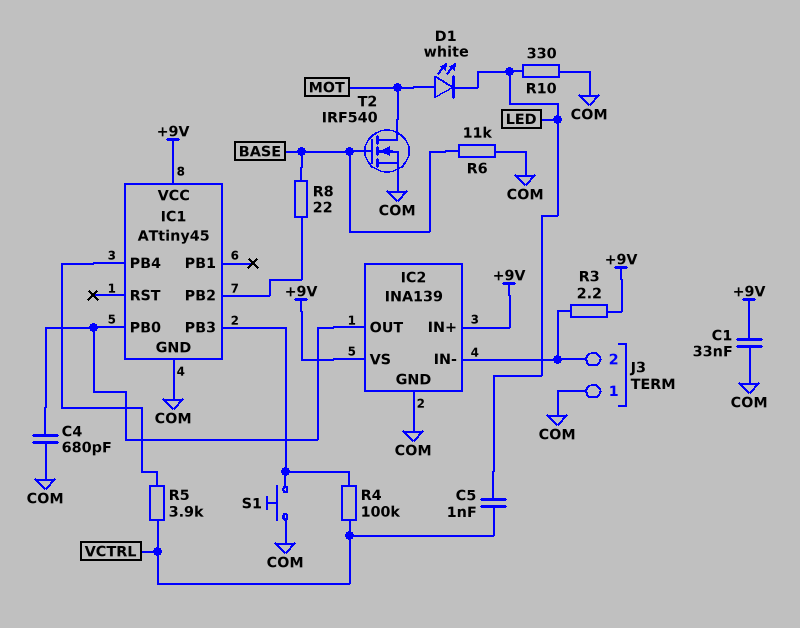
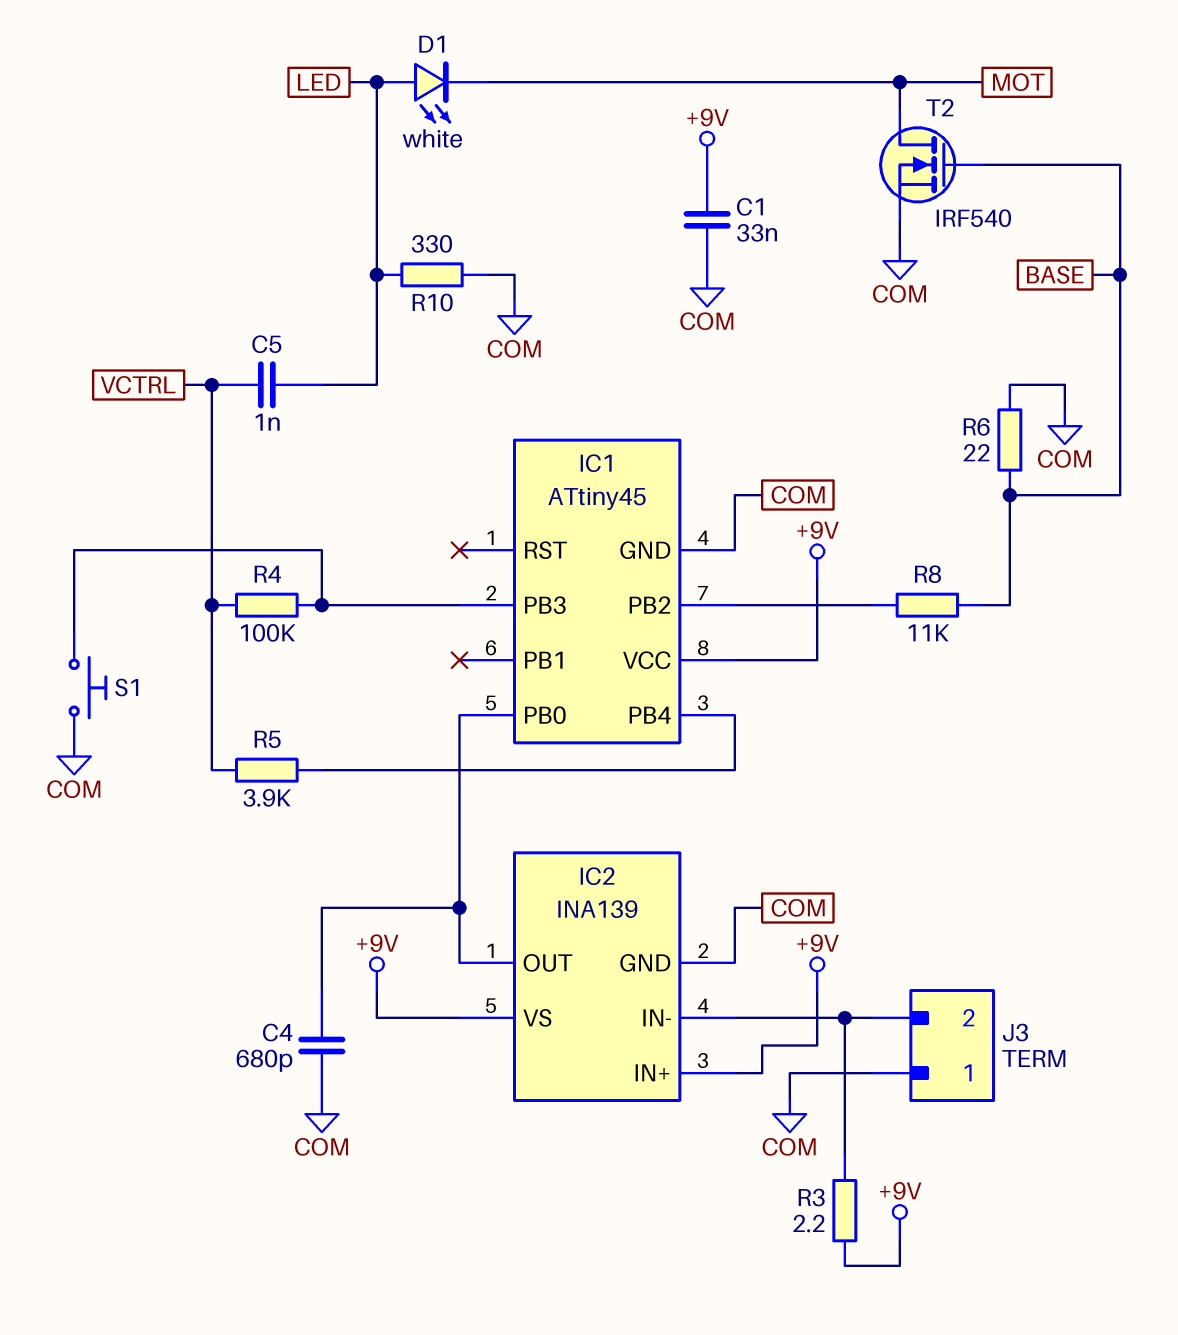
D1: LED white (A MOT, K LED) -> LED white (A LED, K MOT)
R6: 11k (BASE, COM) -> 22 (BASE, COM)
R8: 22 (BASE, IC1/PB2) -> 11k (BASE, IC1/PB2)

